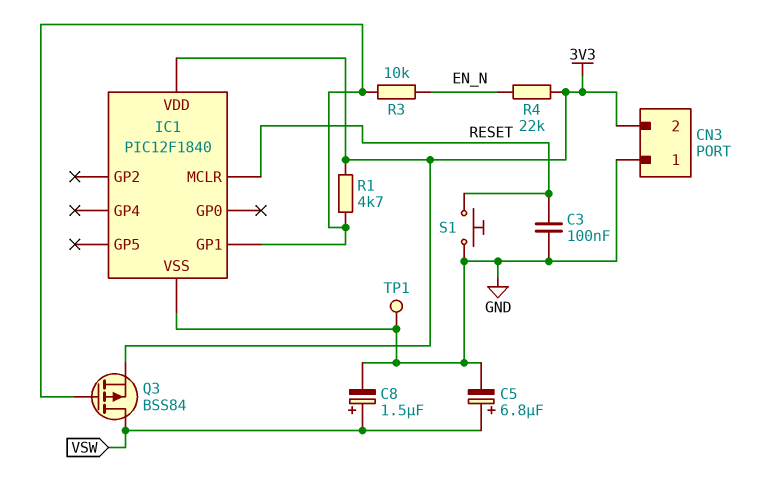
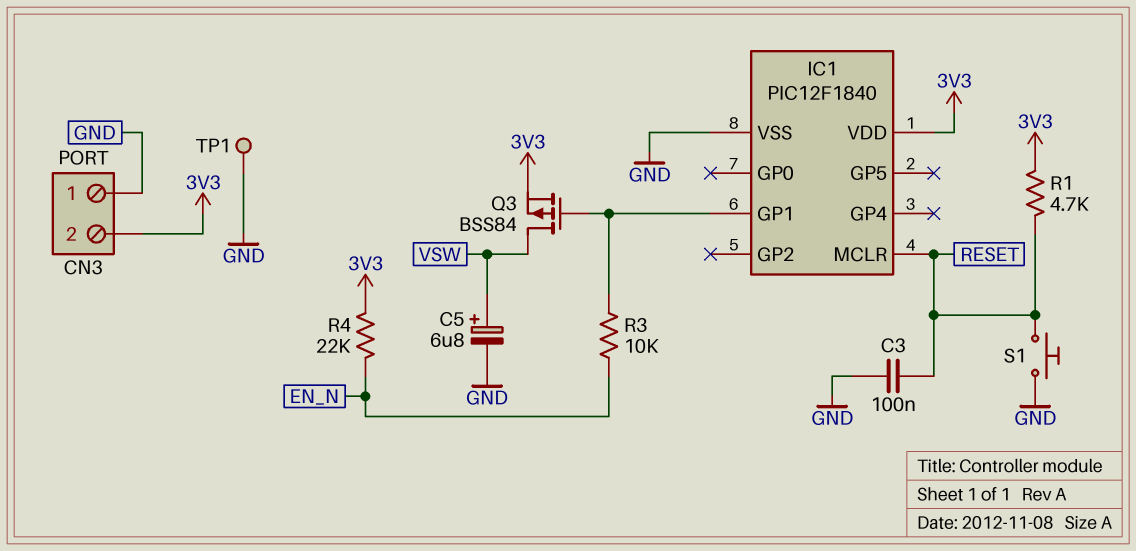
C8: 1.5uF (plus VSW, minus GND) -> none
R1: 4.7k (3V3, IC1/GP1) -> 4.7k (3V3, RESET)

